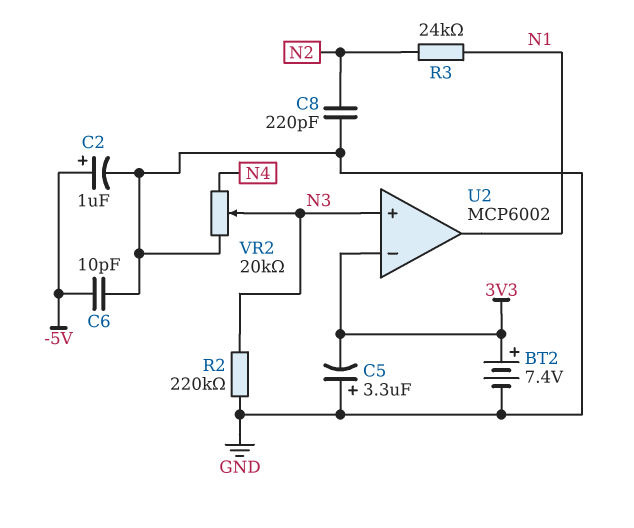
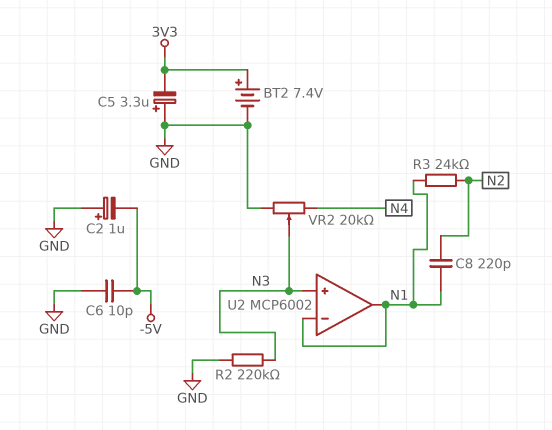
C2: 1uF (plus -5V, minus GND) -> 1uF (plus GND, minus -5V)
C8: 220pF (GND, N2) -> 220pF (N1, N2)
U2 pin in-: 3V3 -> N1

